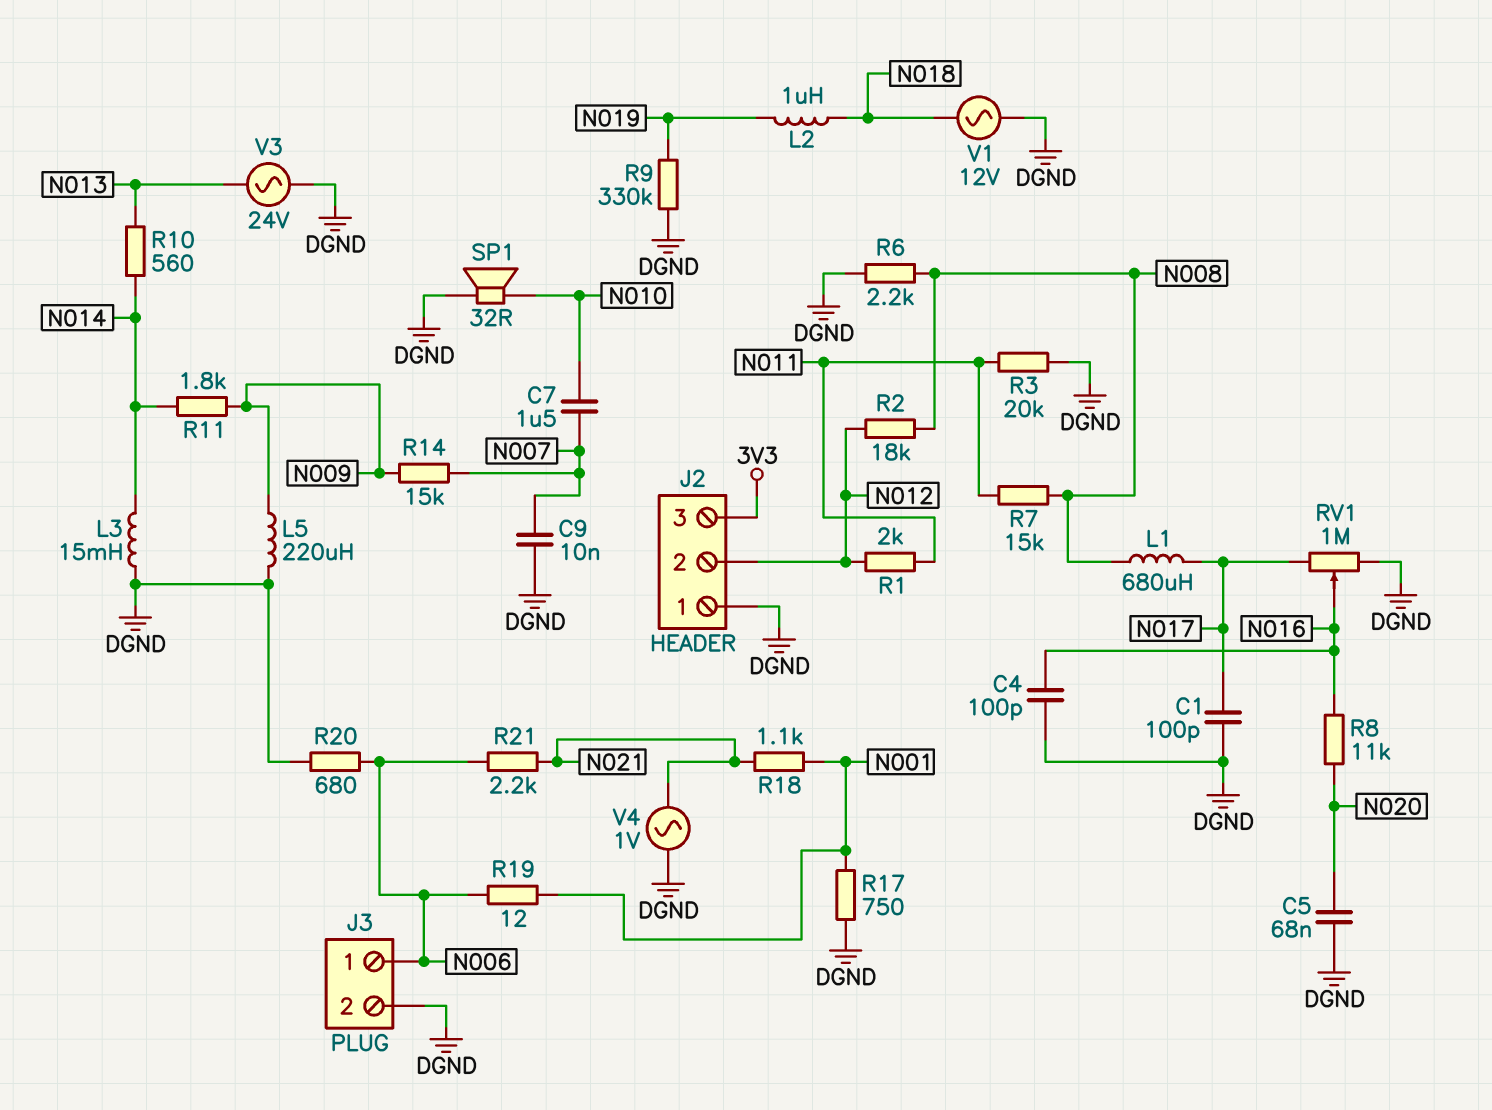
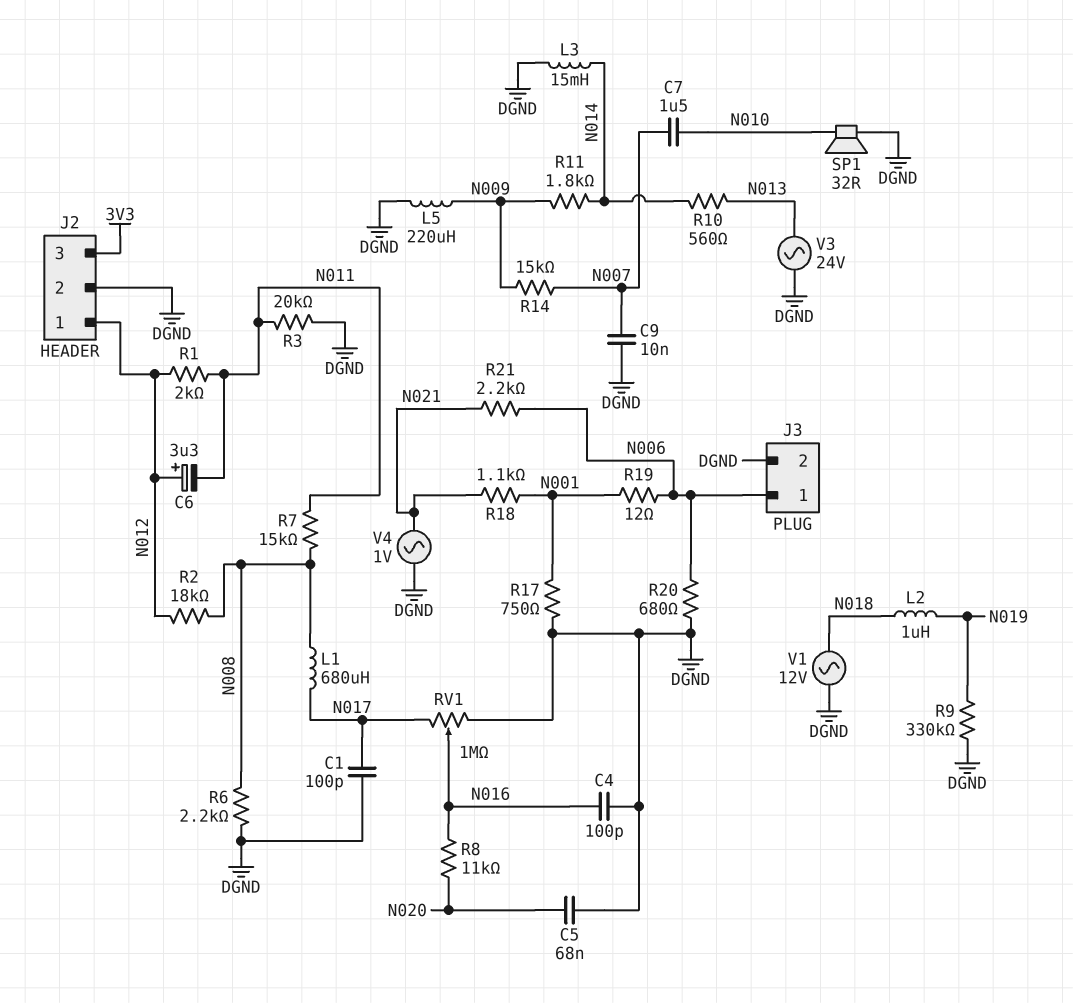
C6: none -> 3.3uF (plus N012, minus N011)
J2 pin 1: DGND -> N012
J2 pin 2: N012 -> DGND

